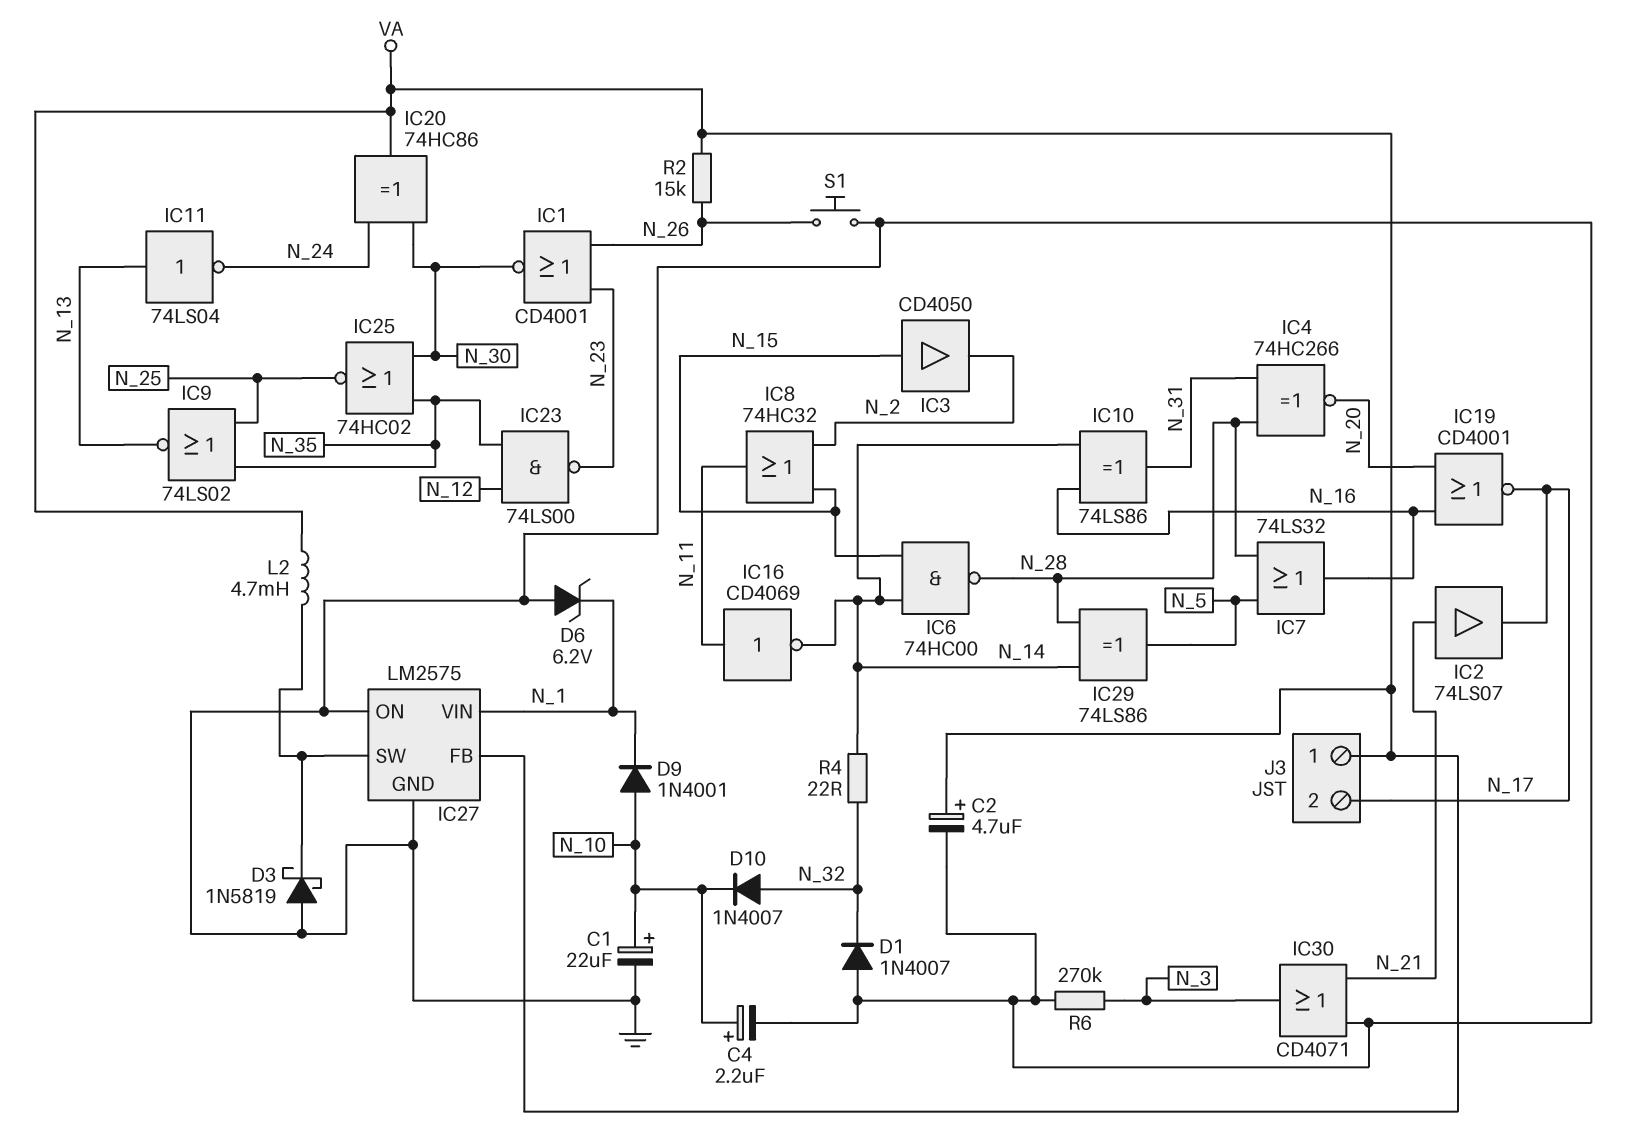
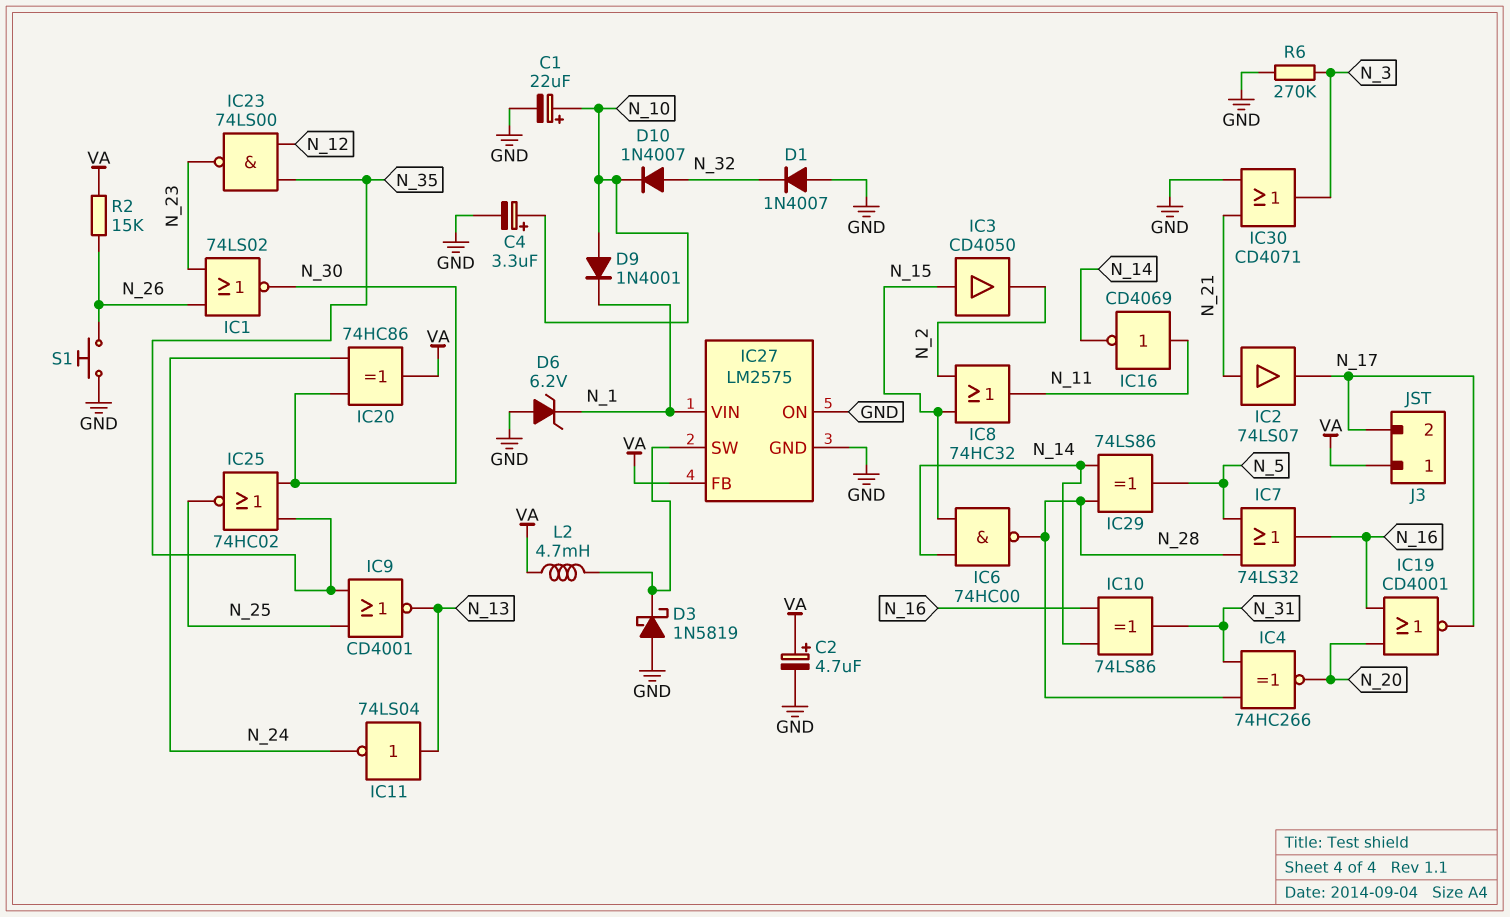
C4: 2.2uF (plus N_10, minus GND) -> 3.3uF (plus N_10, minus GND)
IC1: NOR CD4001 (in N_23, in N_26, out N_30) -> NOR 74LS02 (in N_23, in N_26, out N_30)
IC9: NOR 74LS02 (in N_25, in N_35, out N_13) -> NOR CD4001 (in N_25, in N_35, out N_13)
R4: 22 (N_14, N_32) -> none

